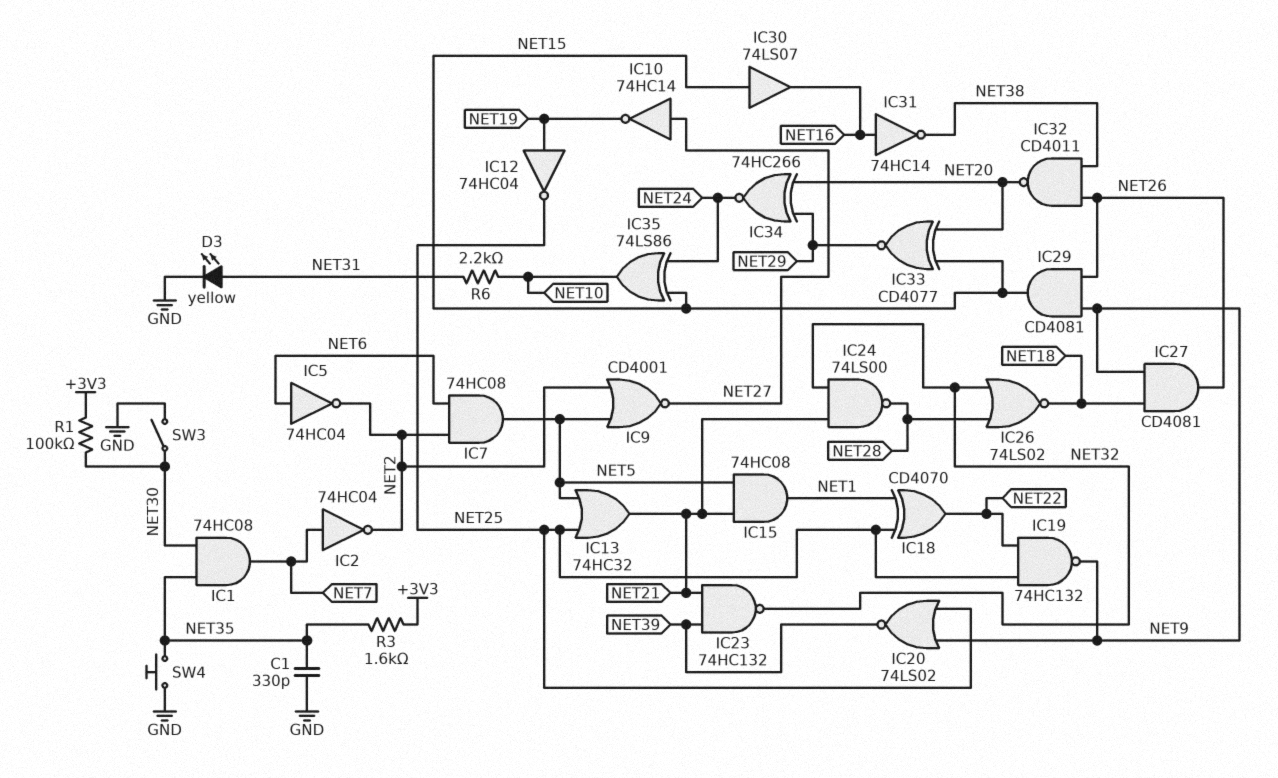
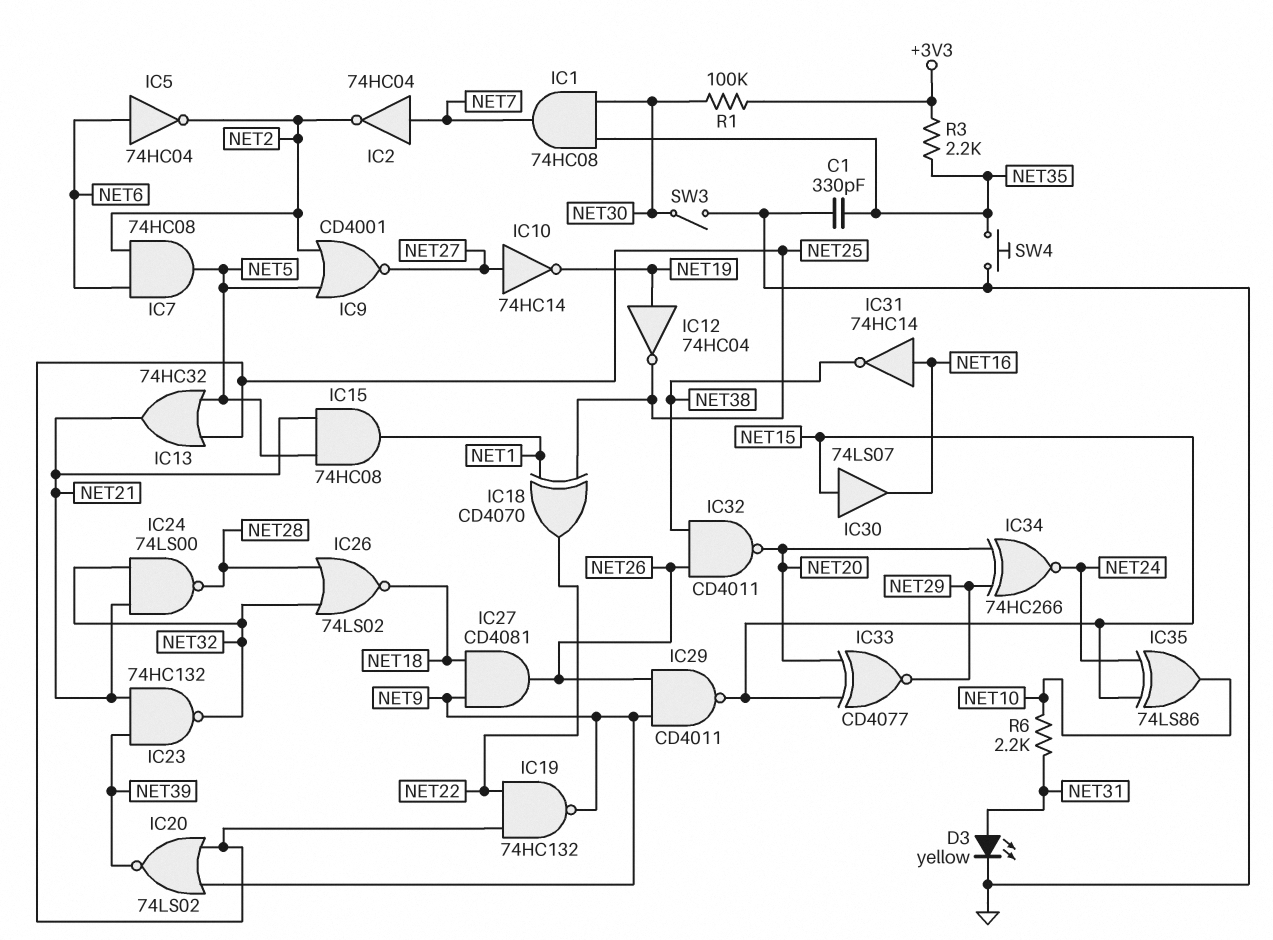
IC29: AND CD4081 (in NET9, in NET26, out NET15) -> NAND CD4011 (in NET9, in NET26, out NET15)
R3: 1.6k (+3V3, NET35) -> 2.2k (+3V3, NET35)

